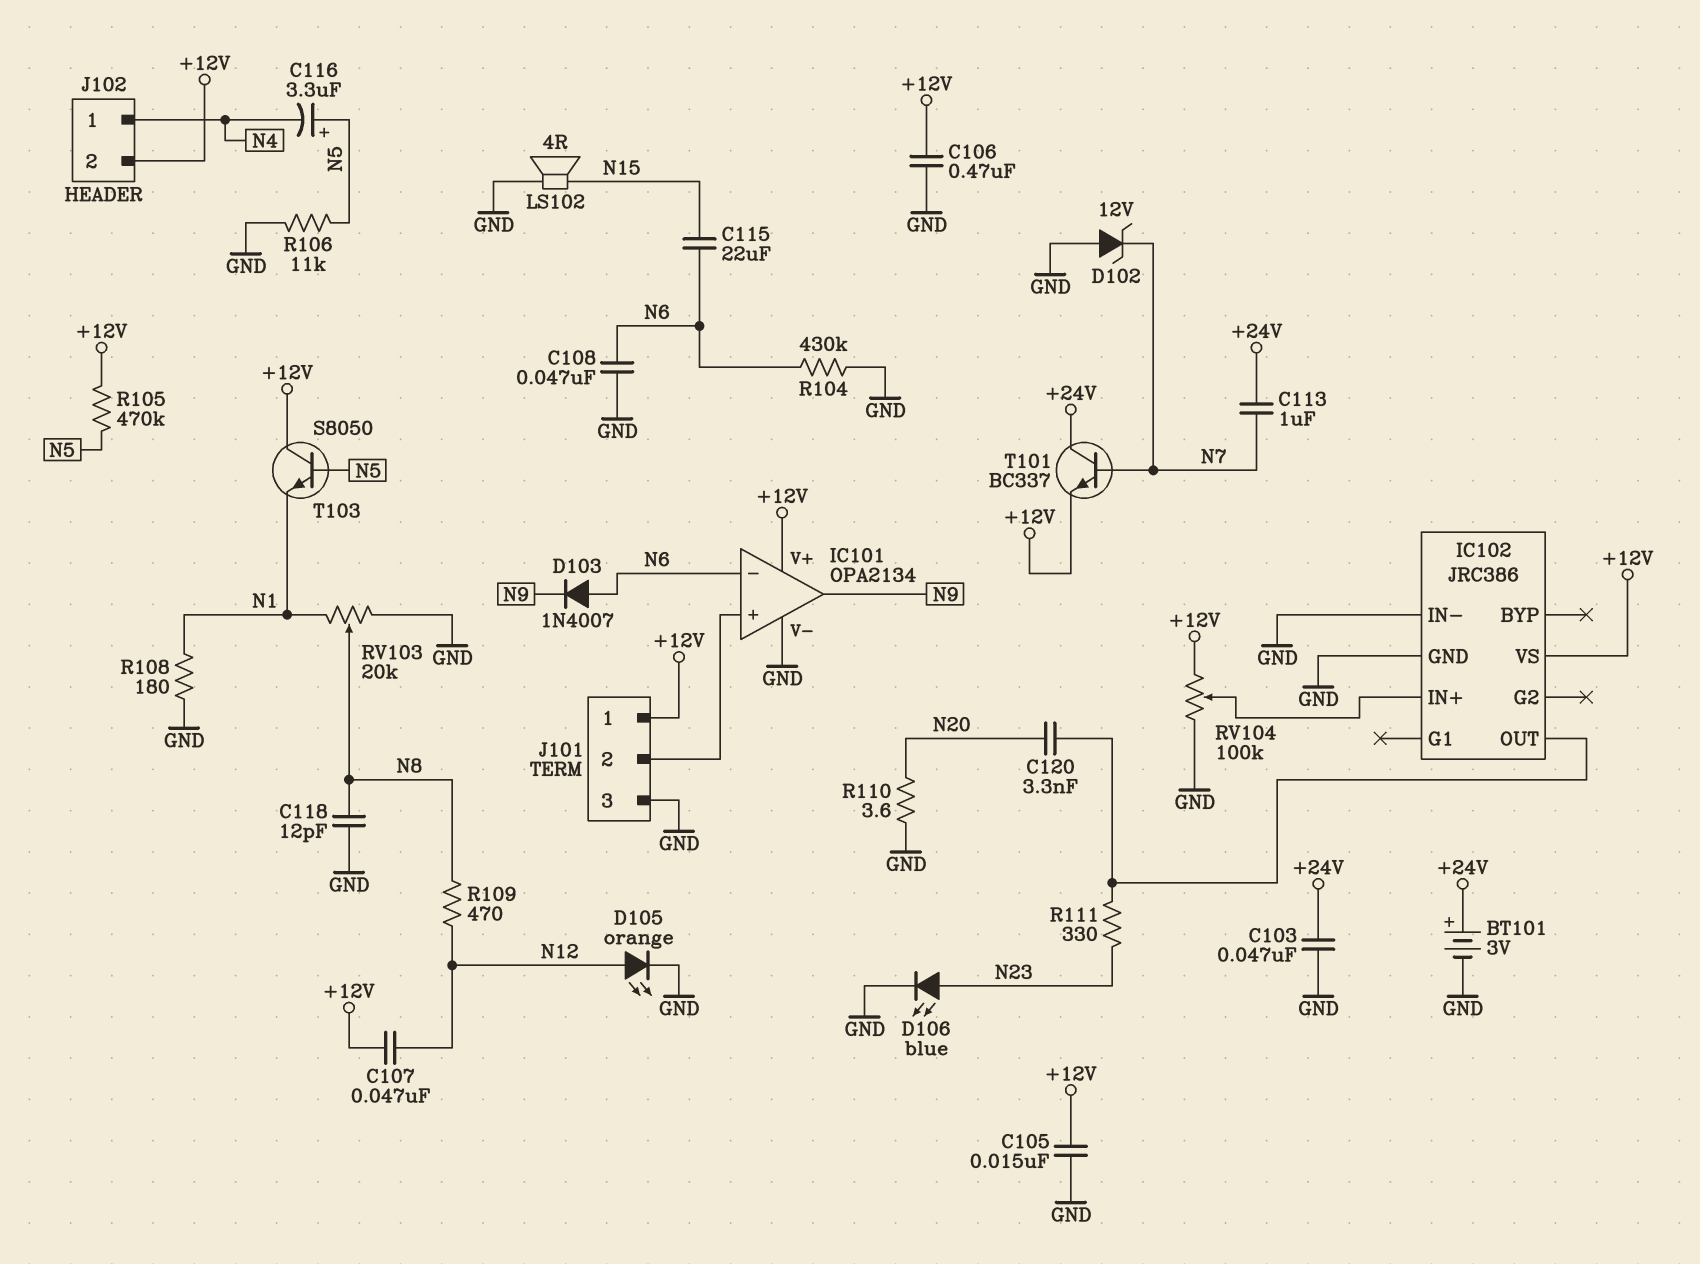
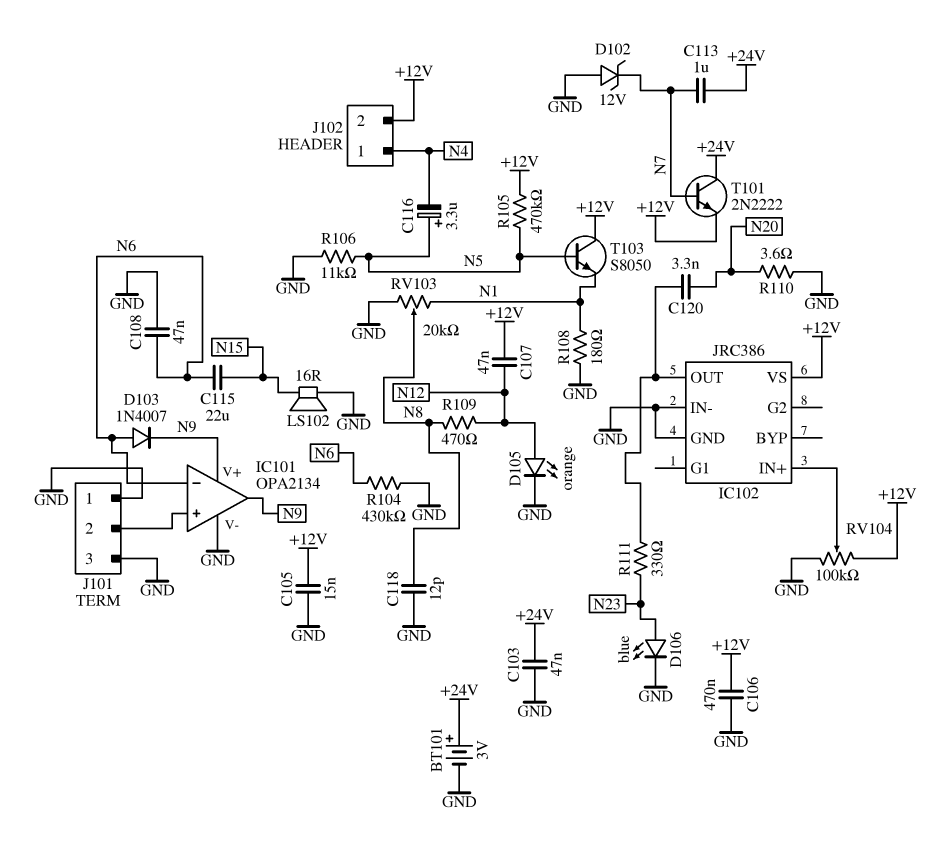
IC101 pin V+: +12V -> N9
J101 pin 1: +12V -> GND
LS102: speaker 4R (GND, N15) -> speaker 16R (GND, N15)
T101: NPN BC337 (B N7, C +24V, E +12V) -> NPN 2N2222 (B N7, C +24V, E +12V)

